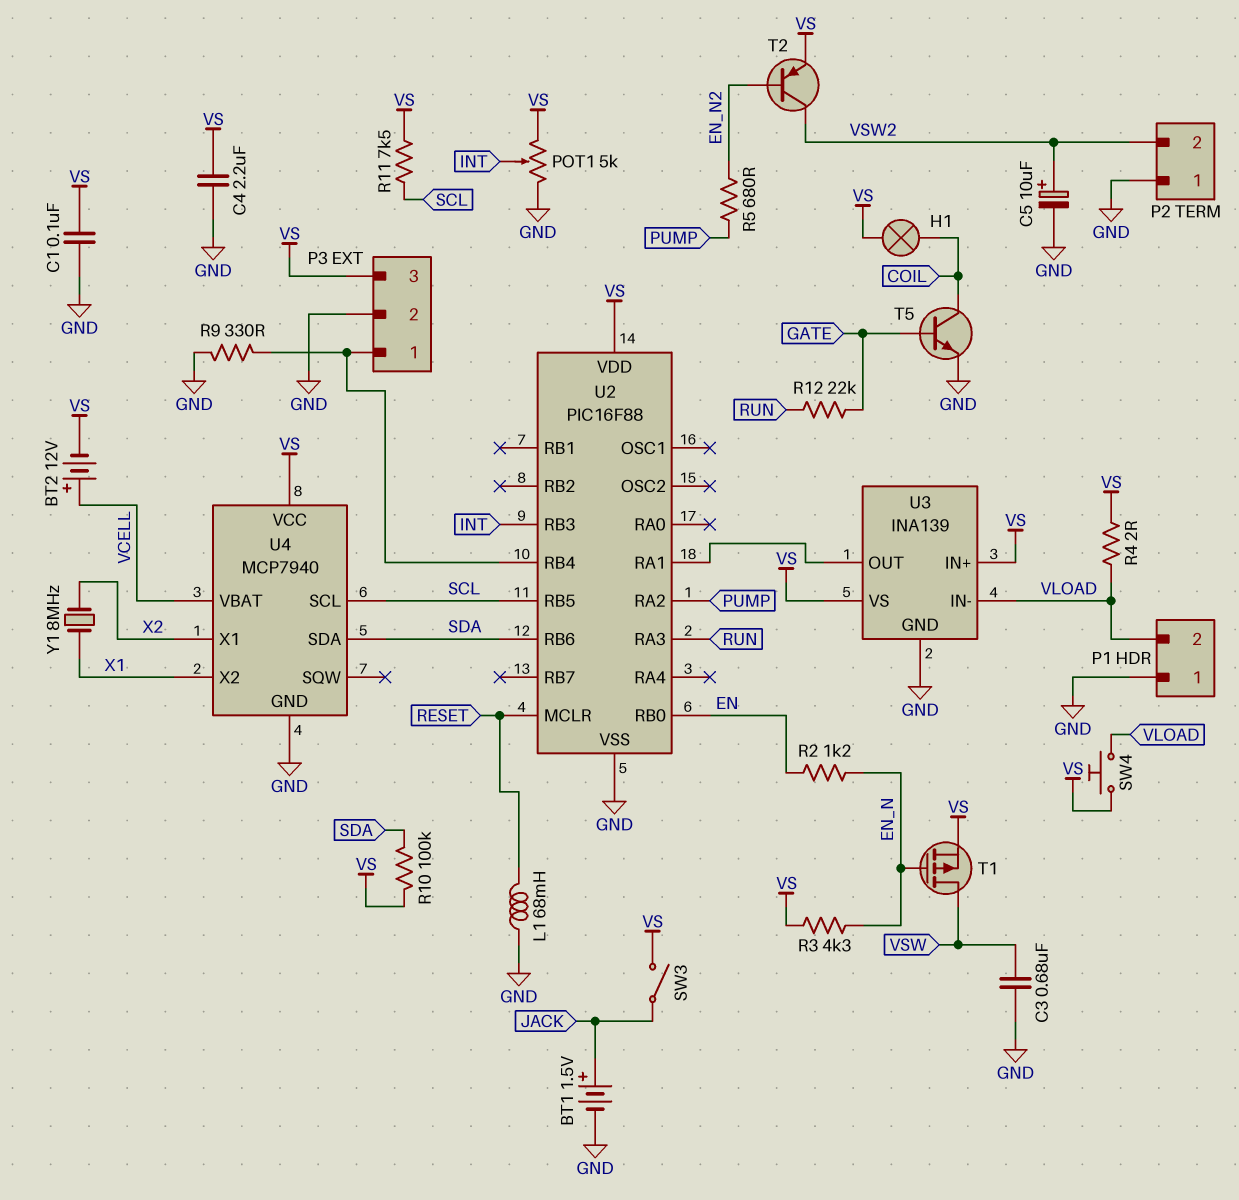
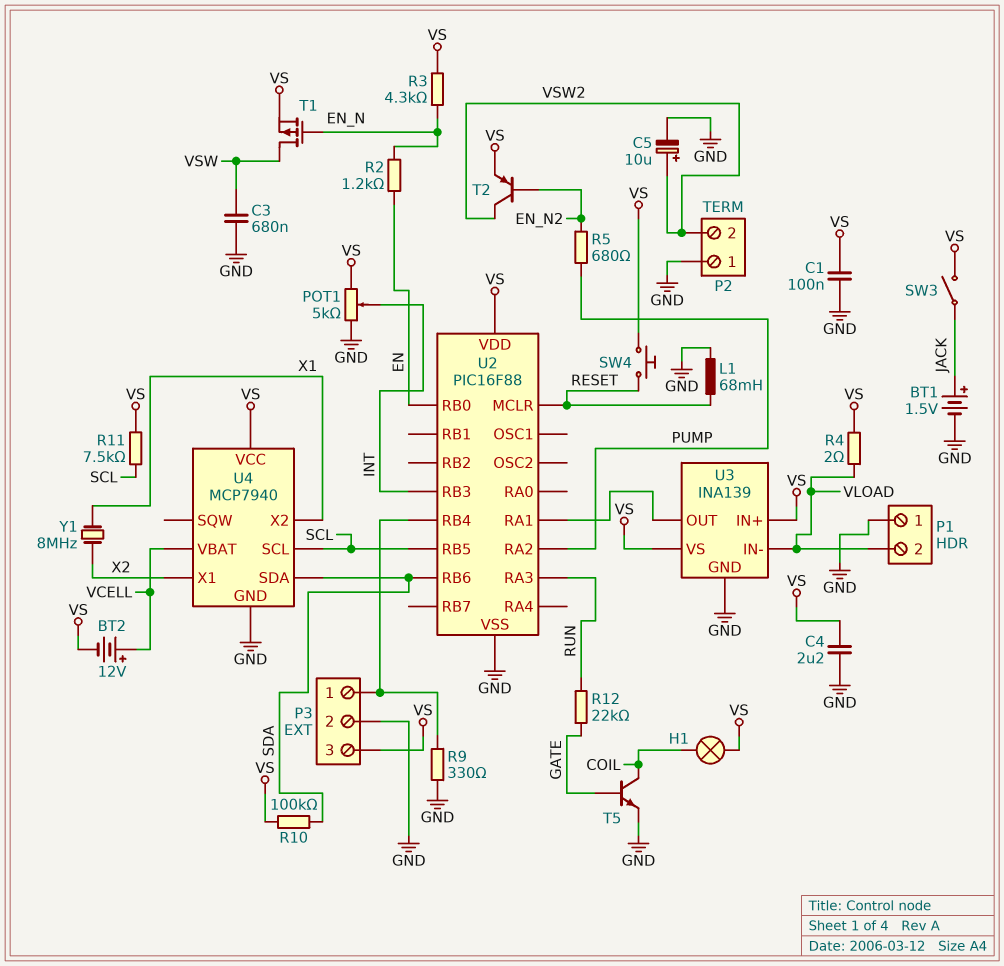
SW4: button (VLOAD, VS) -> button (RESET, VS)

